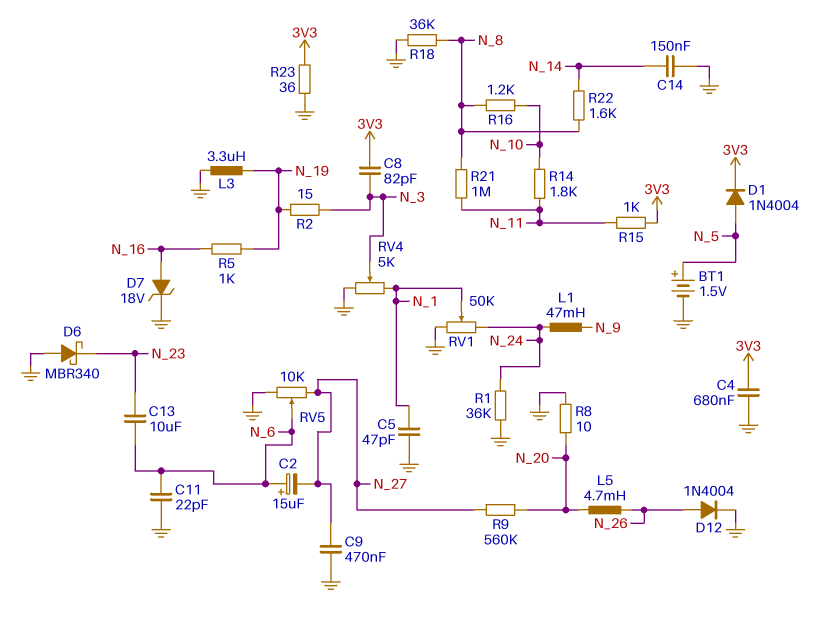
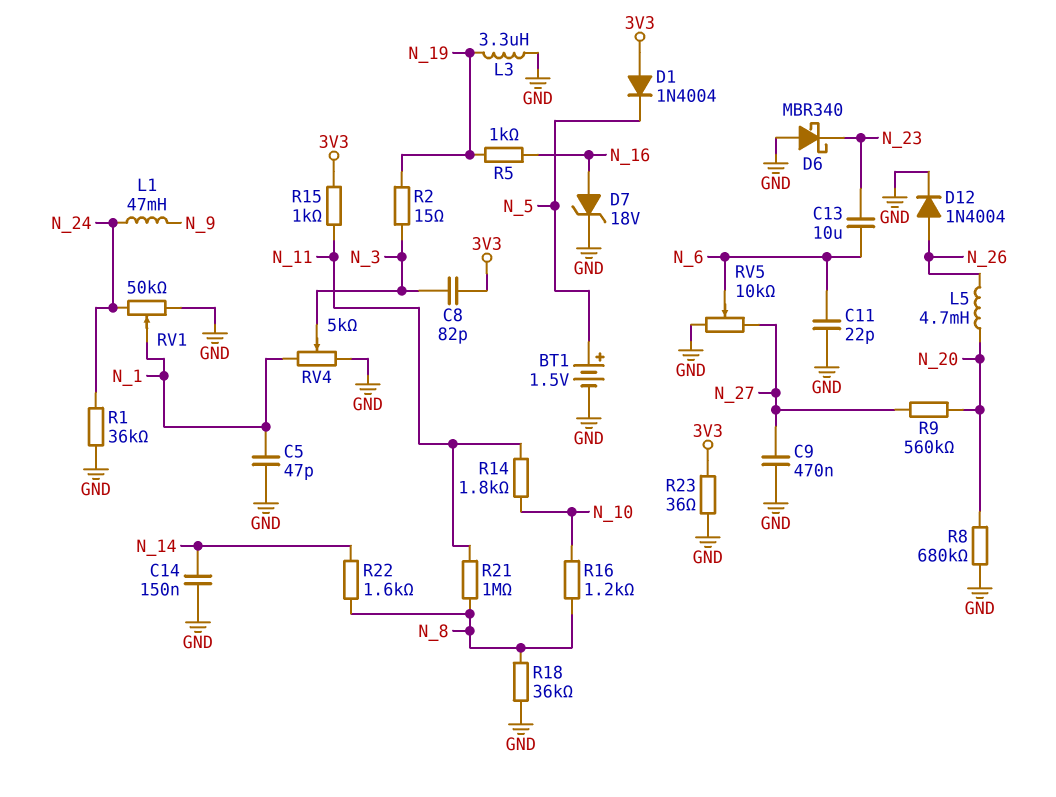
C2: 15uF (plus N_6, minus N_27) -> none
C4: 680nF (3V3, GND) -> none
D1: diode 1N4004 (A N_5, K 3V3) -> diode 1N4004 (A 3V3, K N_5)
R8: 10 (GND, N_20) -> 680k (GND, N_20)

